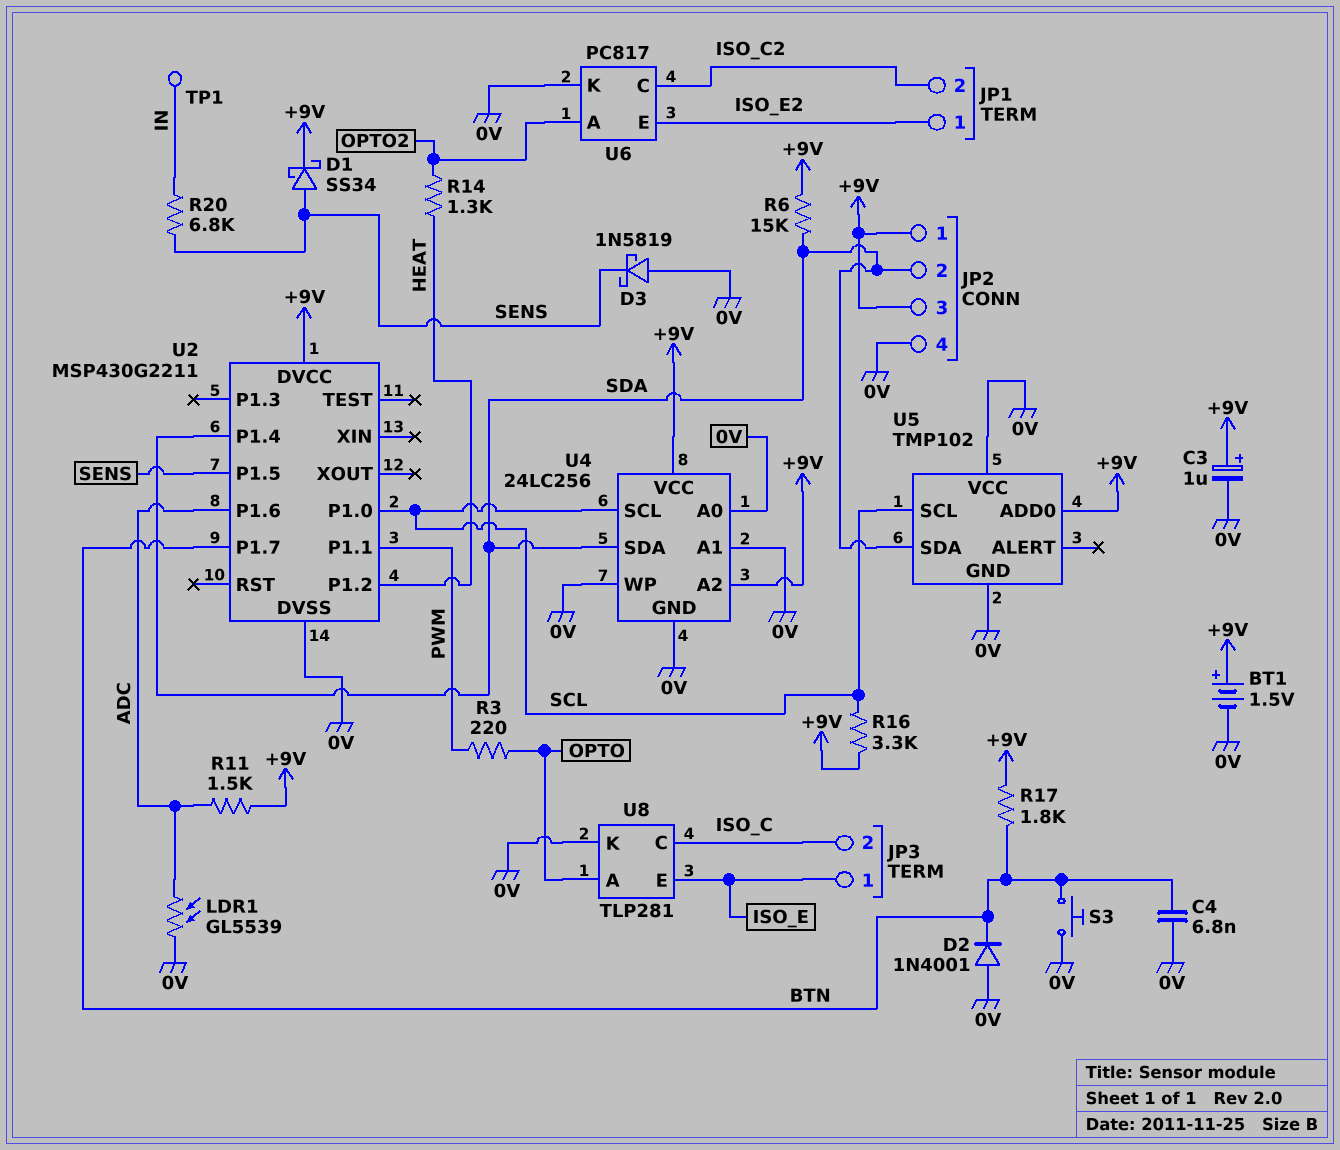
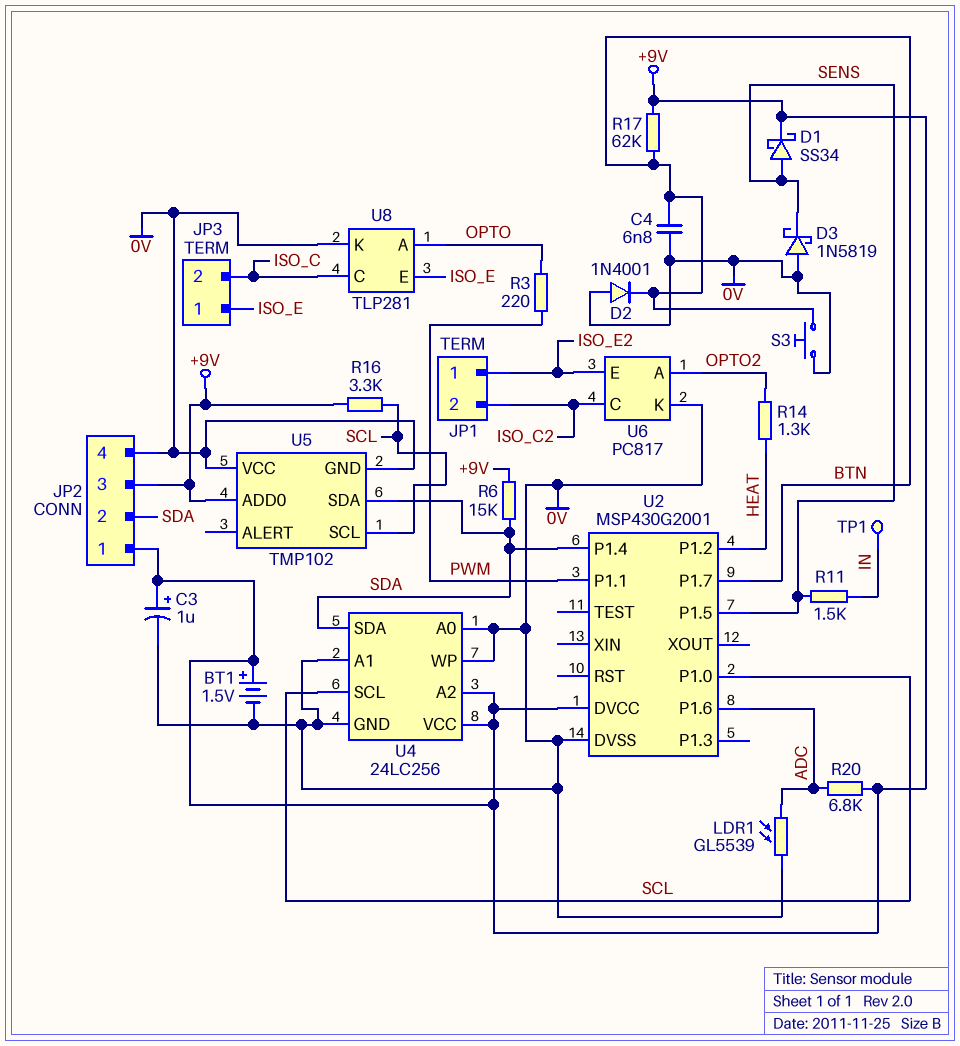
R11: 1.5k (+9V, ADC) -> 1.5k (IN, SENS)
R17: 1.8k (+9V, BTN) -> 62k (+9V, BTN)
R20: 6.8k (IN, SENS) -> 6.8k (+9V, ADC)
U2: MSP430G2211 -> MSP430G2001

